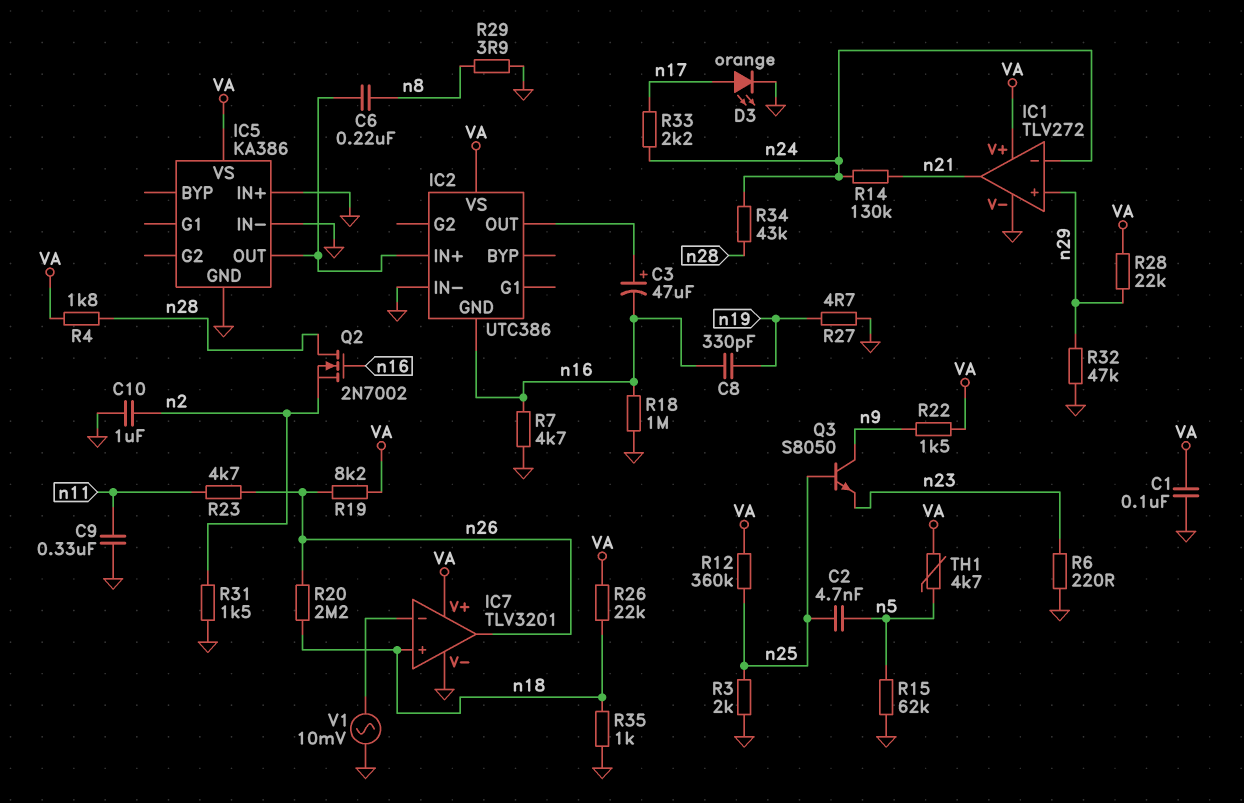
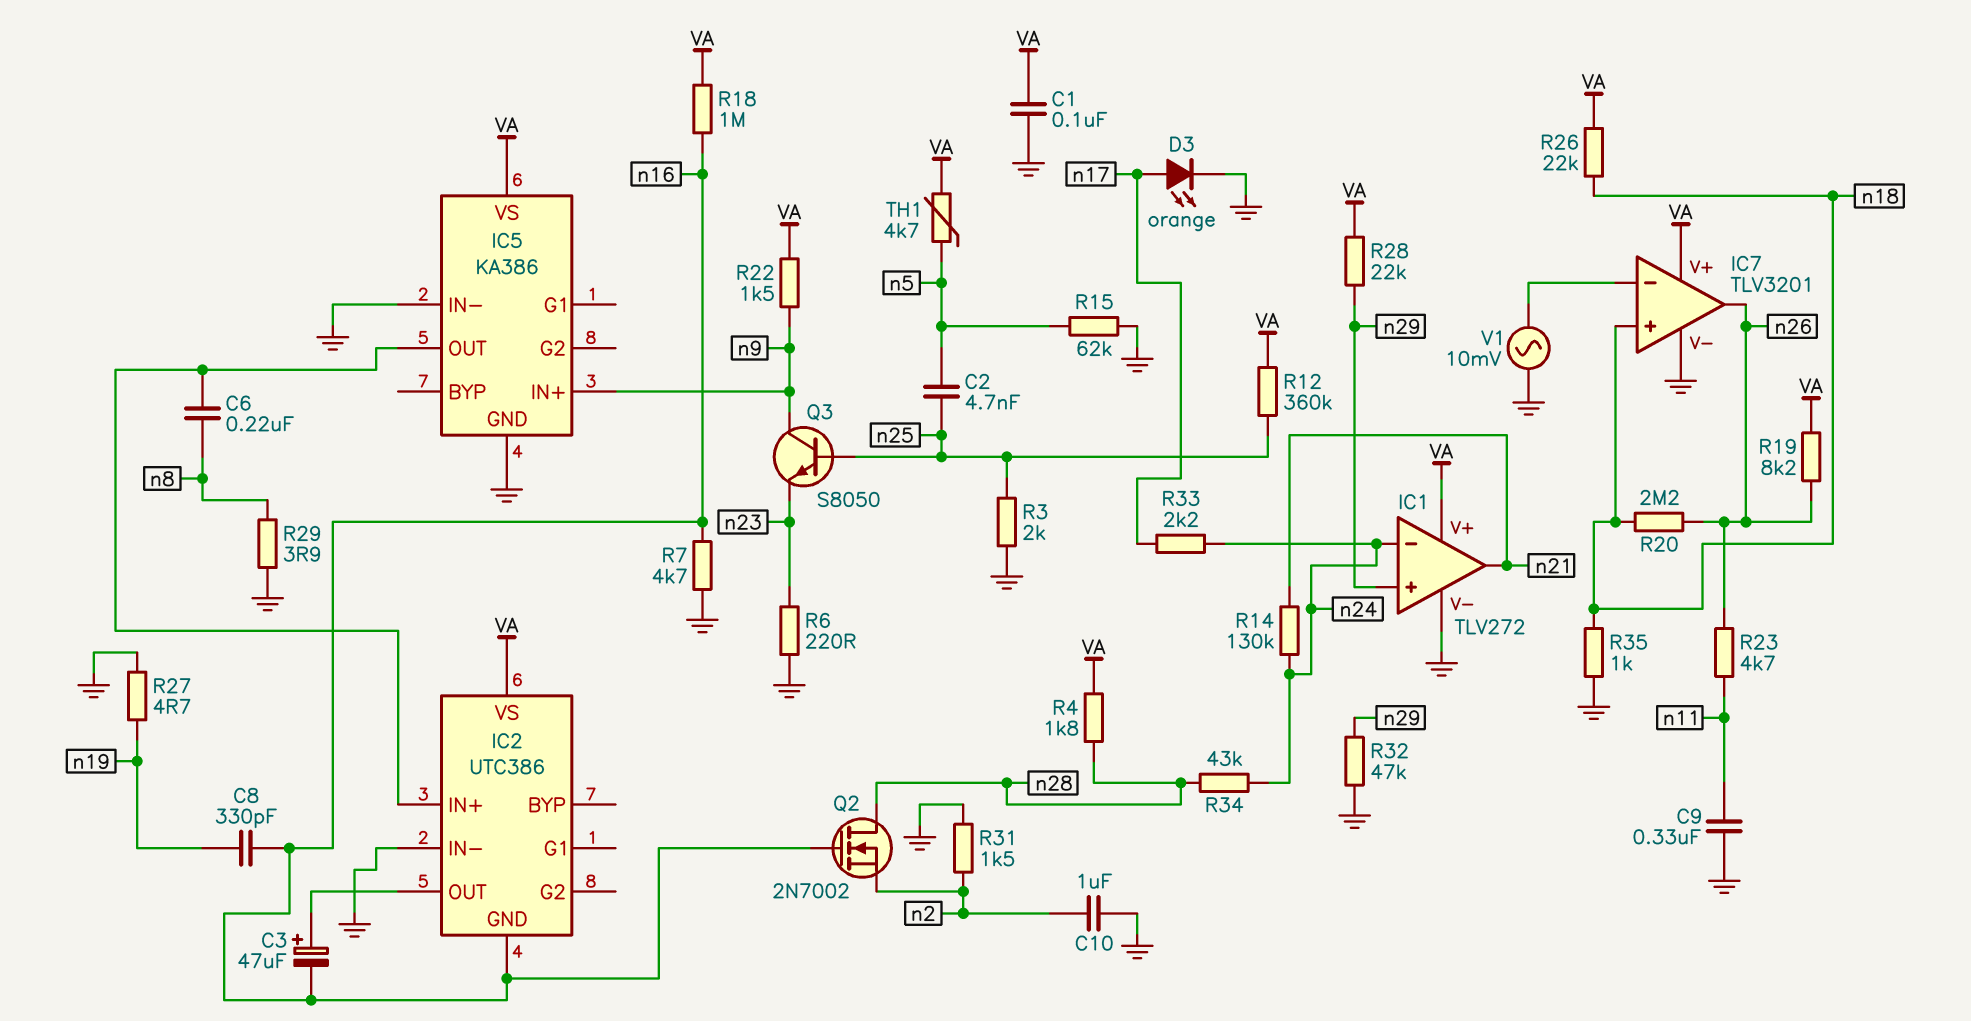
IC5 pin IN+: GND -> n9
R18: 1M (GND, n16) -> 1M (VA, n16)

